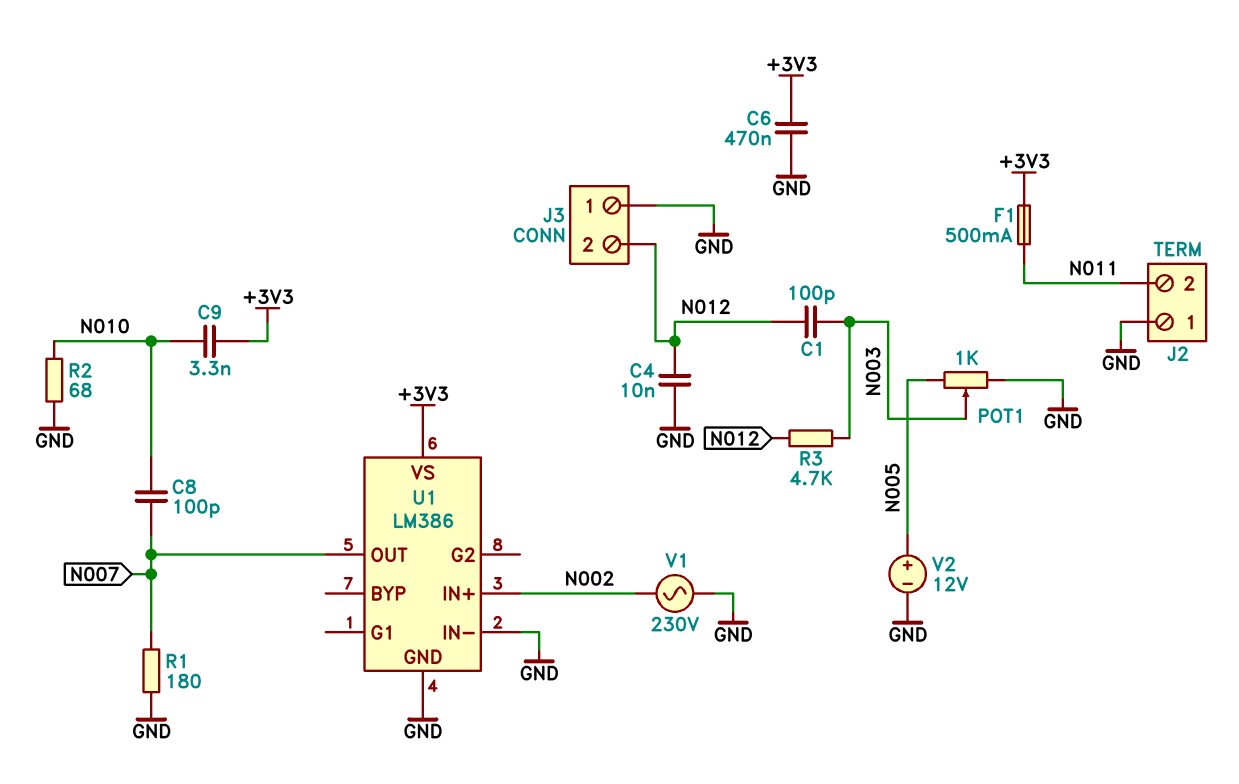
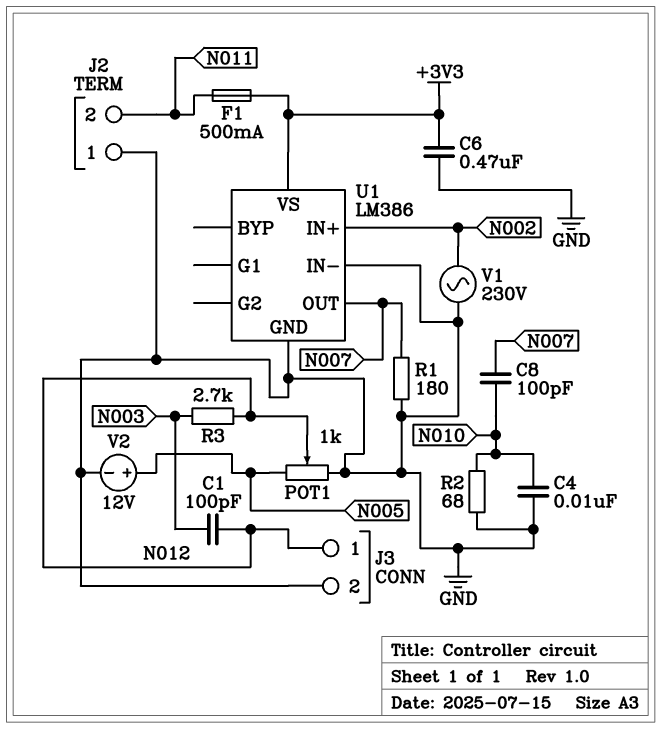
C4: 10nF (GND, N012) -> 10nF (GND, N010)
C9: 3.3nF (+3V3, N010) -> none
J3 pin 1: GND -> N012
J3 pin 2: N012 -> GND
POT1: 1k (GND, N005, wiper N003) -> 1k (GND, N005, wiper N012)
R3: 4.7k (N003, N012) -> 2.7k (N003, N012)

